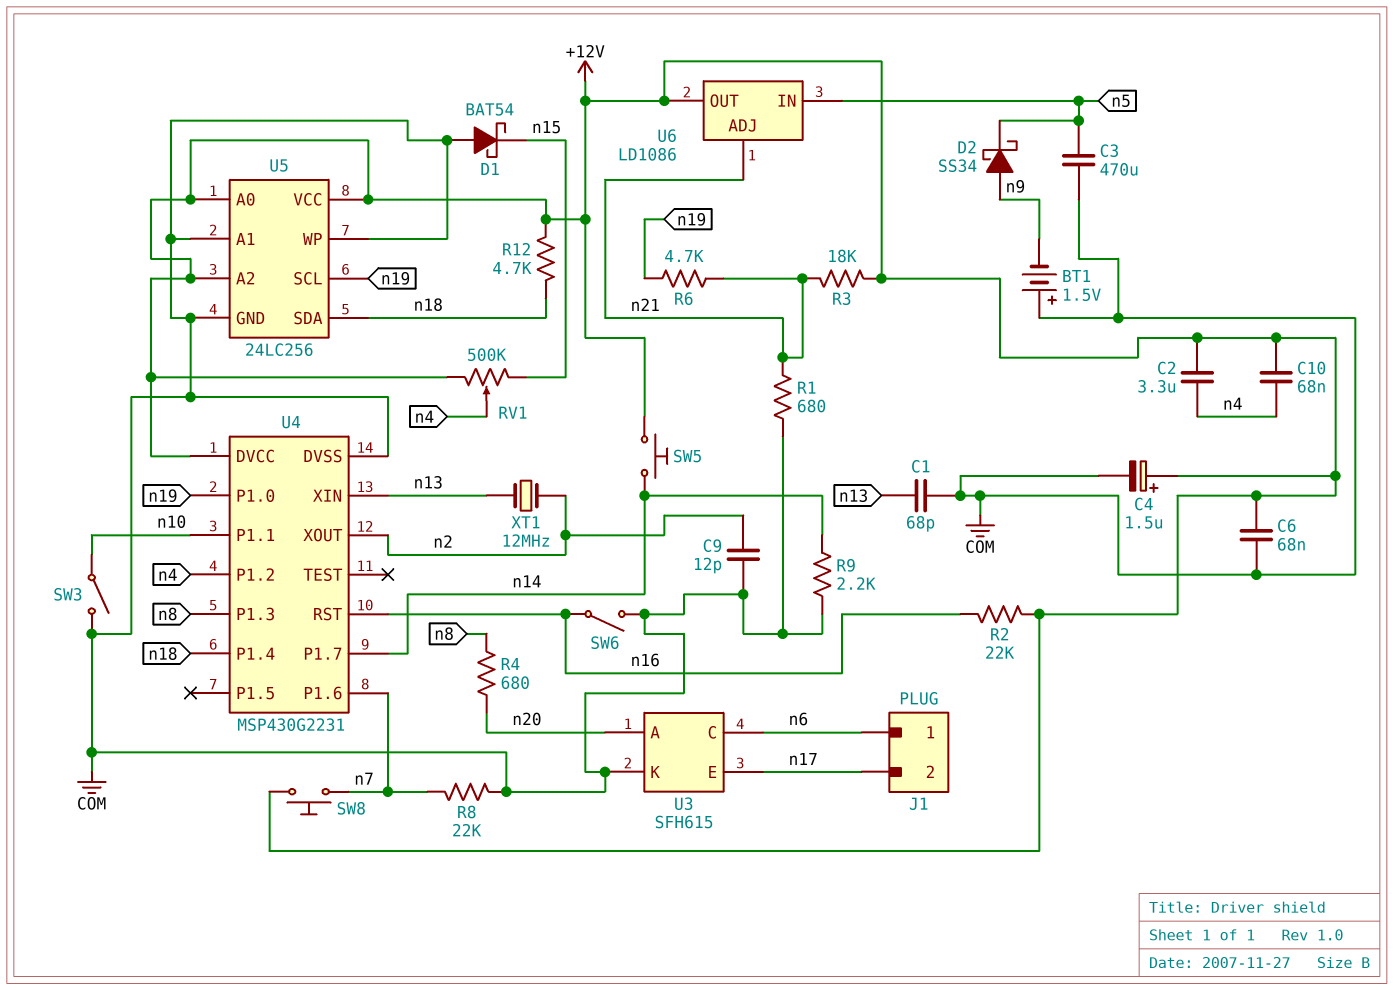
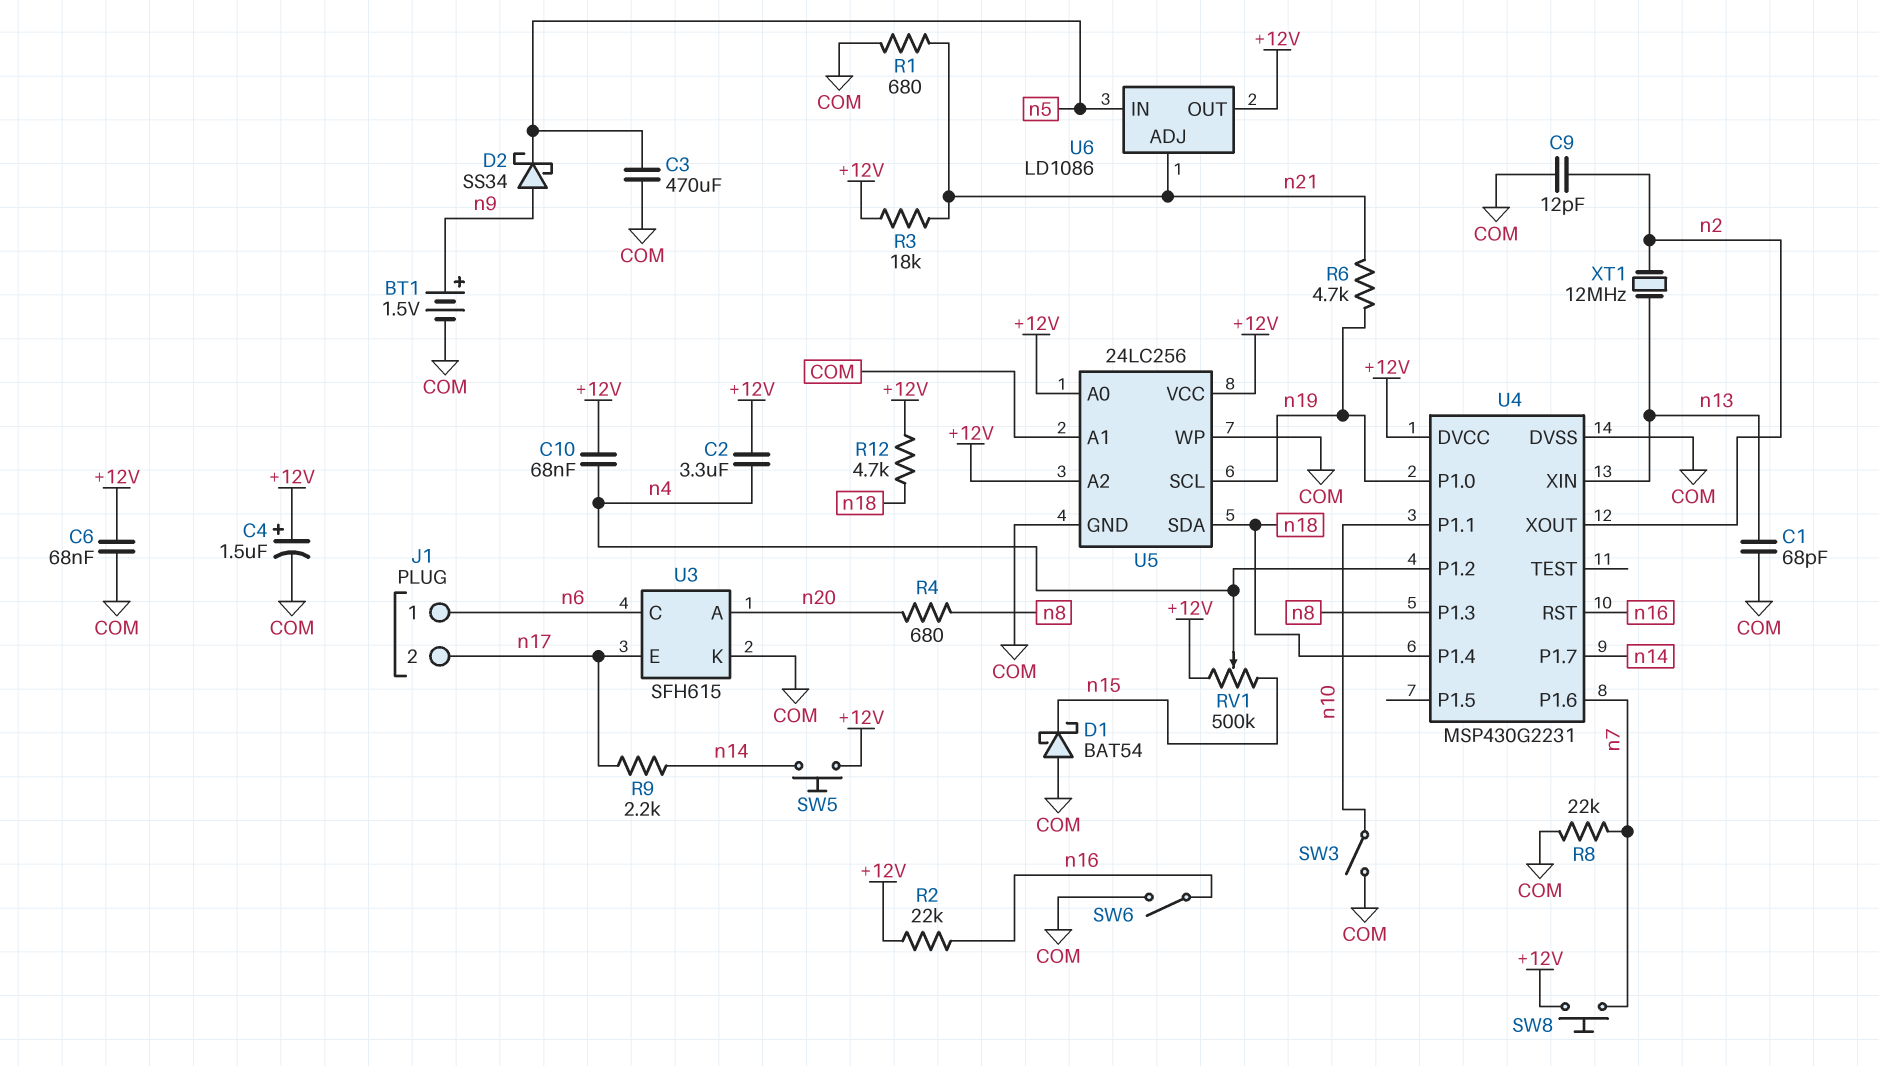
BT1: 1.5V (plus COM, minus n9) -> 1.5V (plus n9, minus COM)
R9: 2.2k (COM, n14) -> 2.2k (n14, n17)

